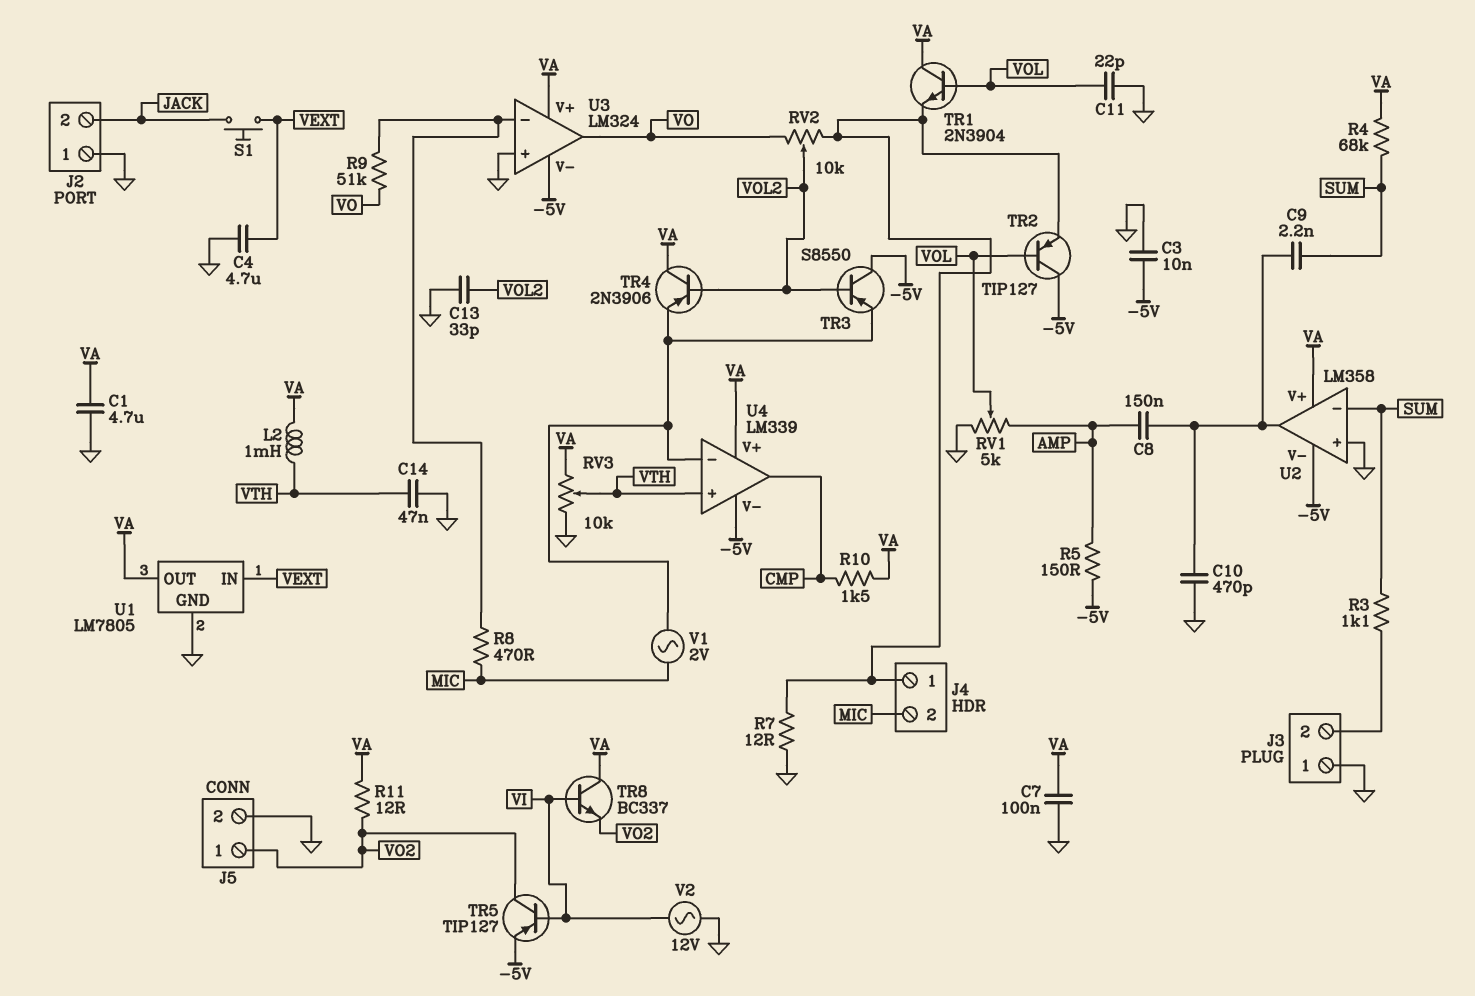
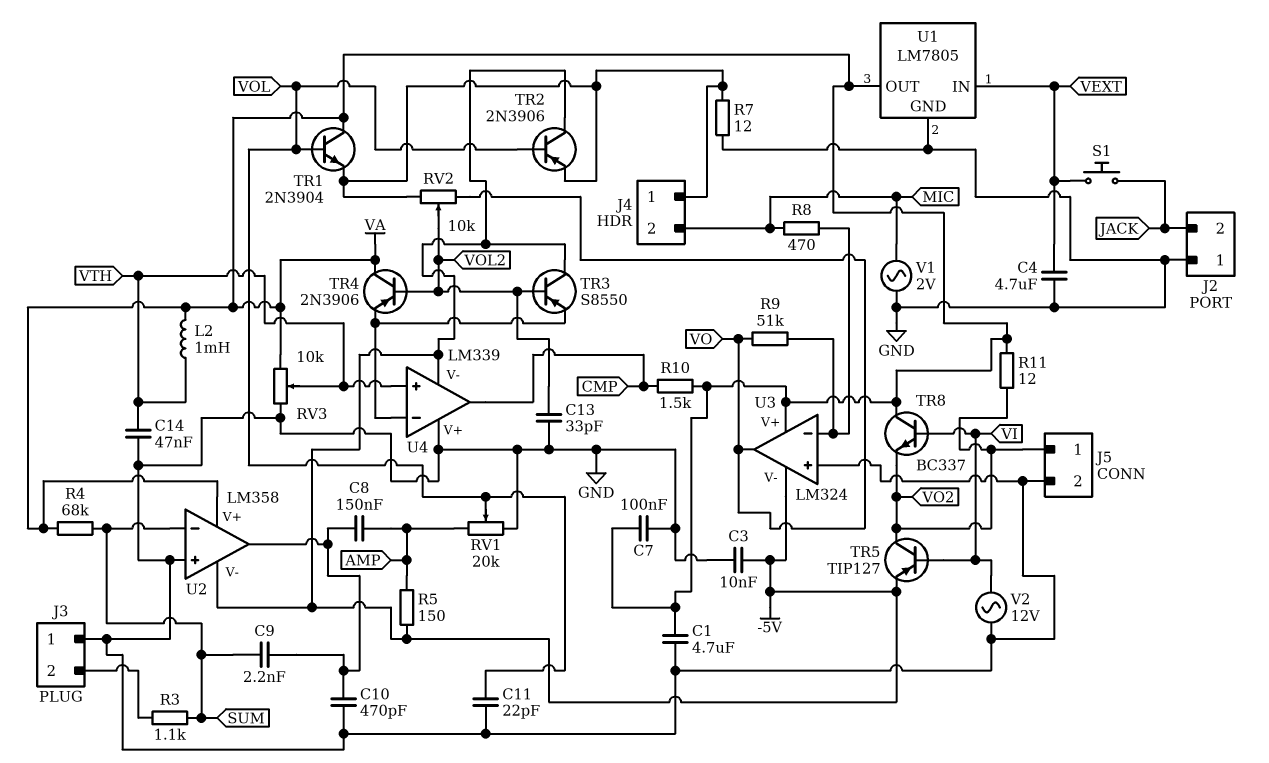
RV1: 5k (AMP, GND, wiper VOL) -> 20k (AMP, GND, wiper VOL)
TR2: PNP TIP127 (B VOL, C -5V, E J4/1) -> PNP 2N3906 (B VOL, C -5V, E J4/1)
U4 pin V+: VA -> GND
V1: AC 2V (MIC, U4/in-) -> AC 2V (GND, MIC)

